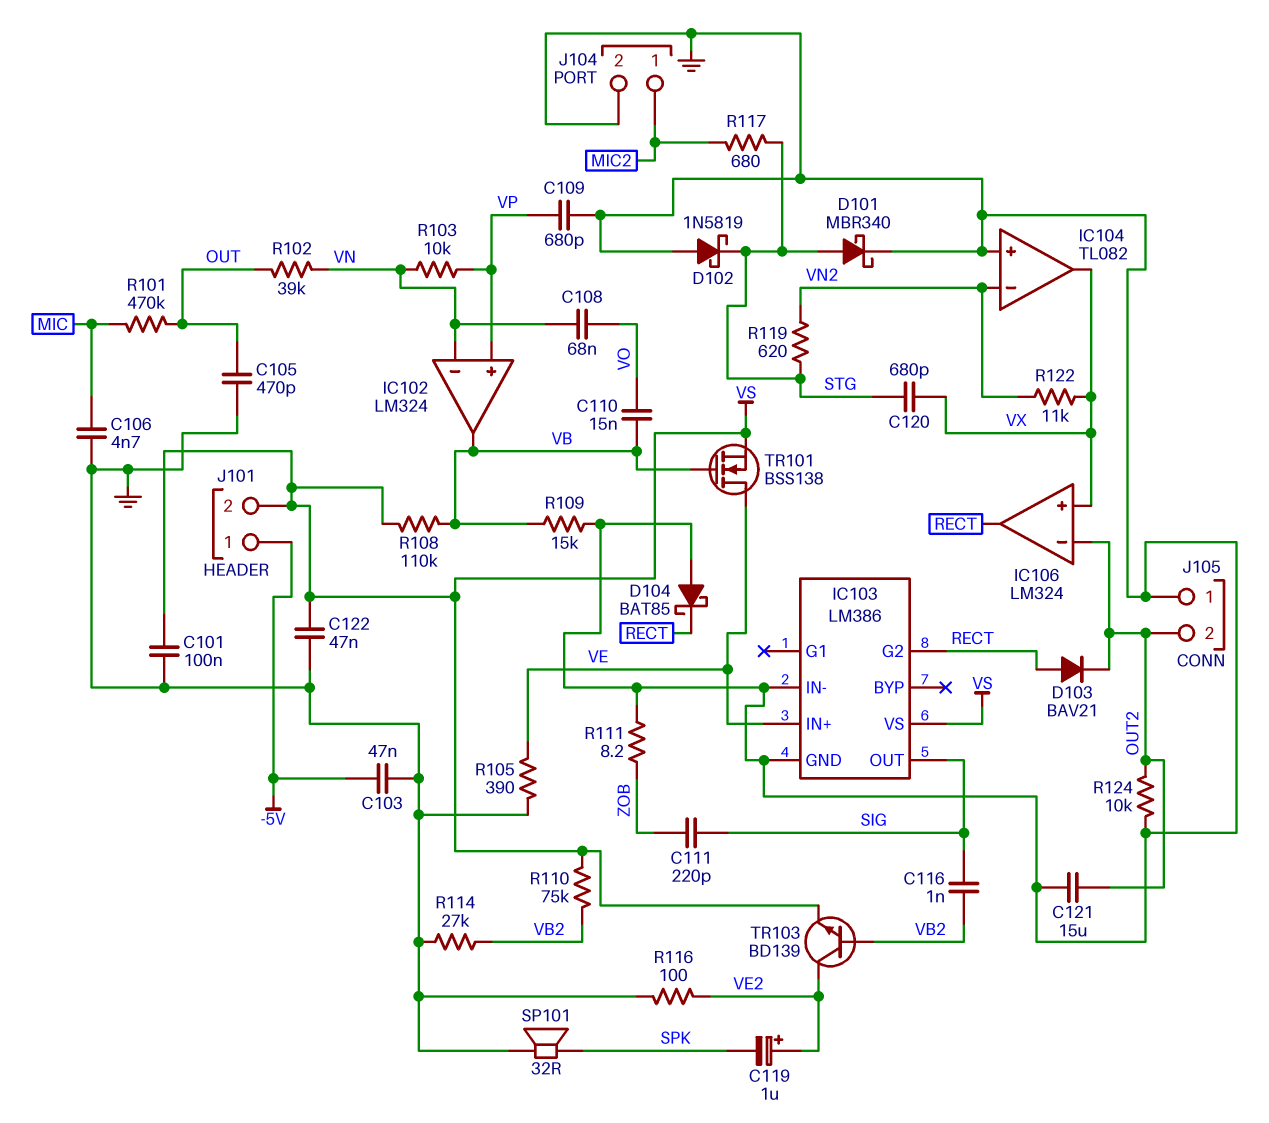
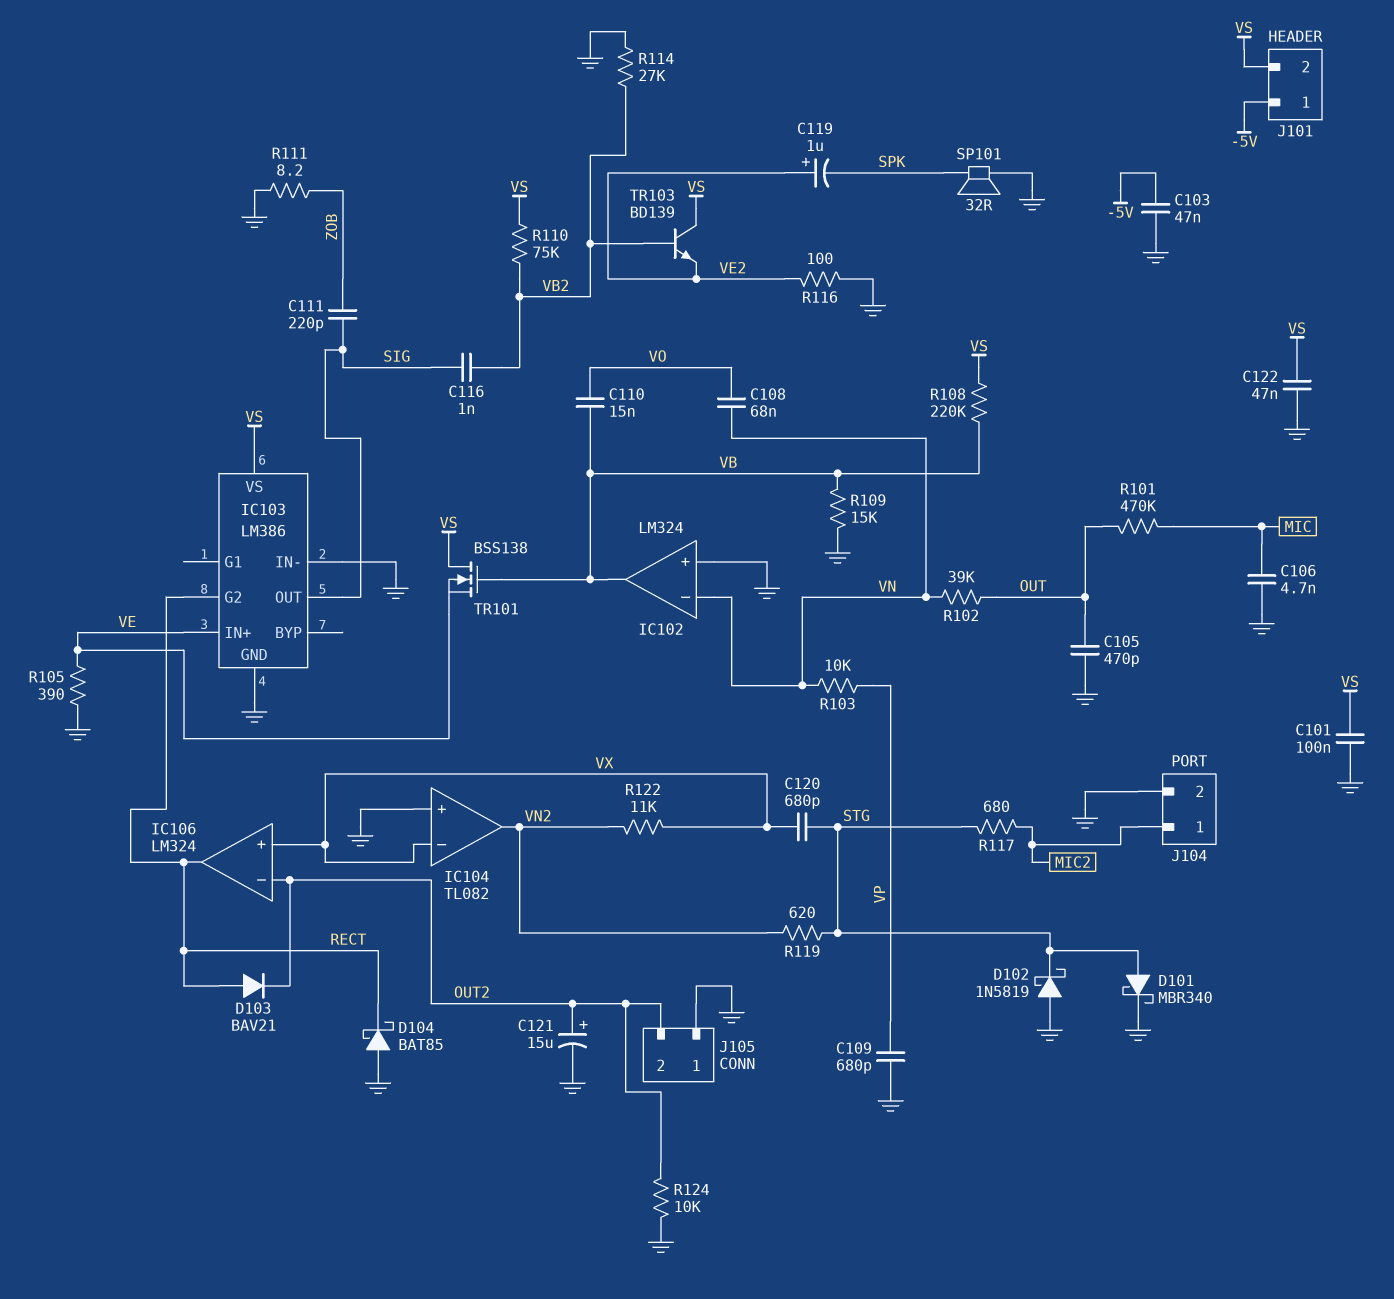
C121: 15uF (GND, OUT2) -> 15uF (plus OUT2, minus GND)
IC102 pin in+: VP -> GND
IC104 pin in-: VN2 -> VX
IC104 pin out: VX -> VN2
R108: 110k (VB, VS) -> 220k (VB, VS)
TR101: NMOS BSS138 (G VB, D VE, S VS) -> NMOS BSS138 (G VB, D VS, S VE)
TR103: NPN BD139 (B VB2, C VE2, E VS) -> NPN BD139 (B VB2, C VS, E VE2)

